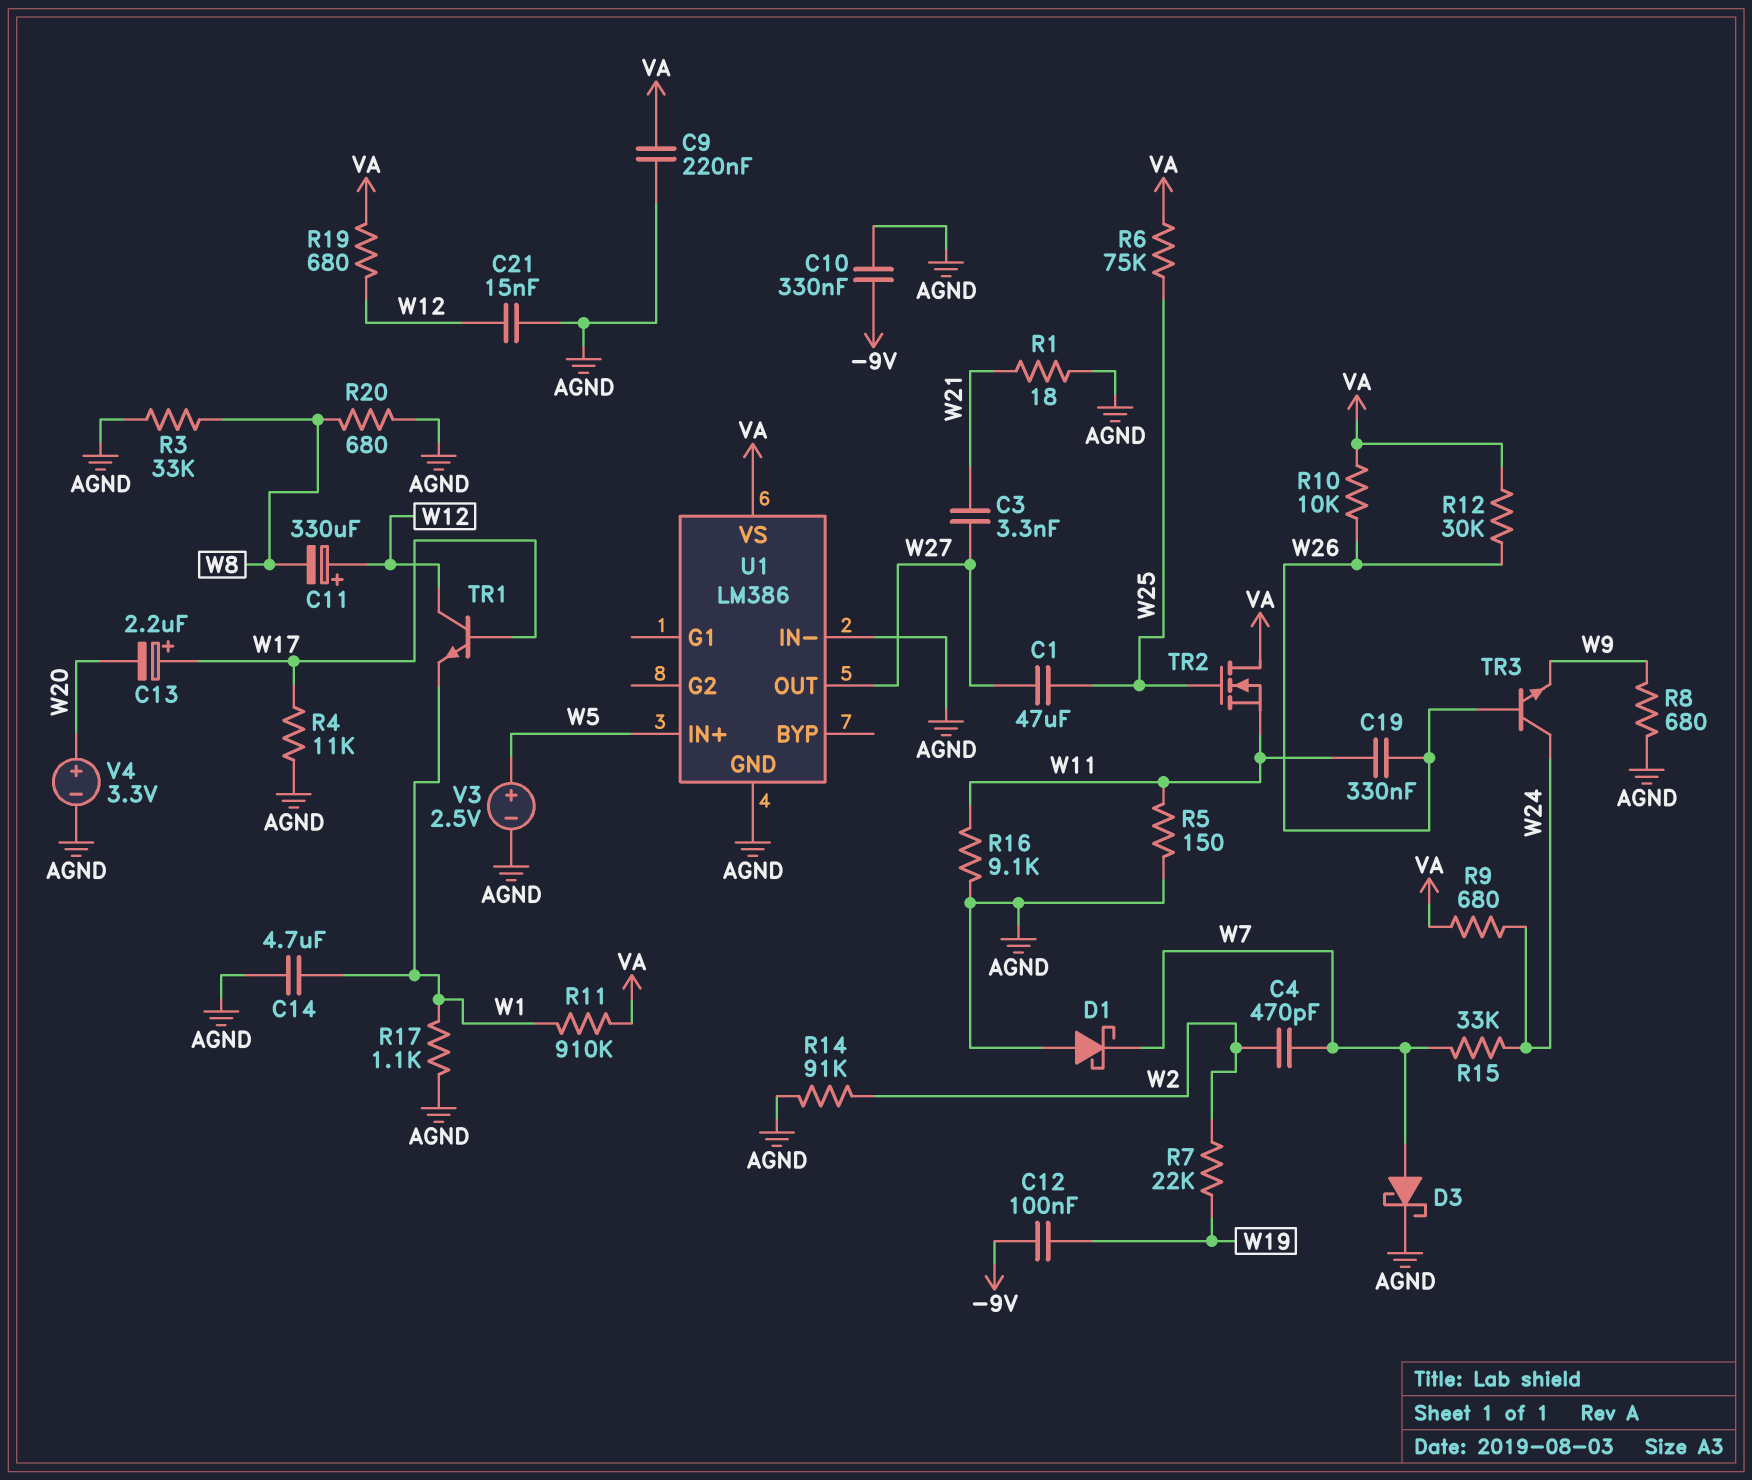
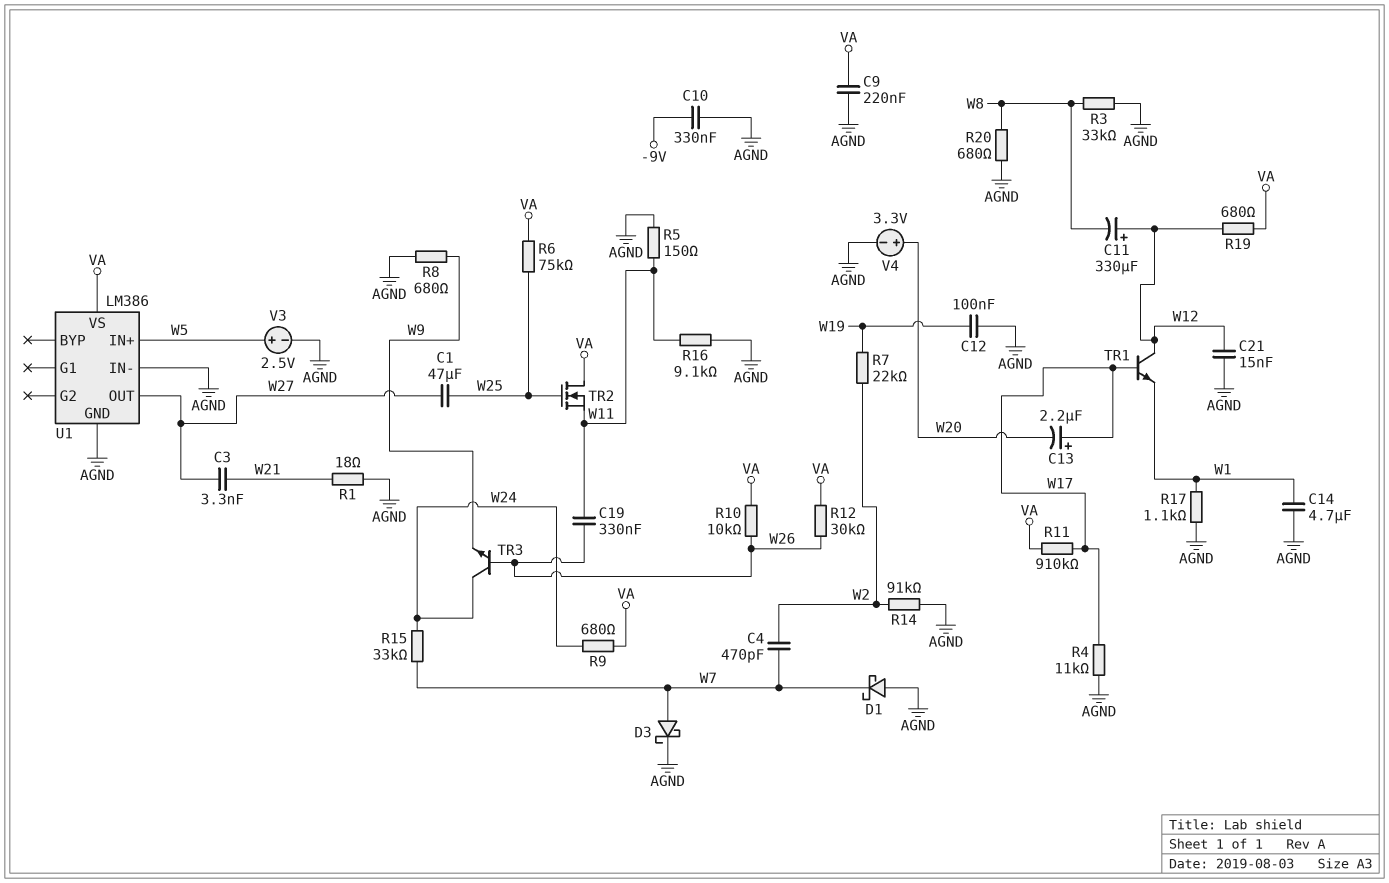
C12: 100nF (-9V, W19) -> 100nF (AGND, W19)
R11: 910k (VA, W1) -> 910k (VA, W17)

